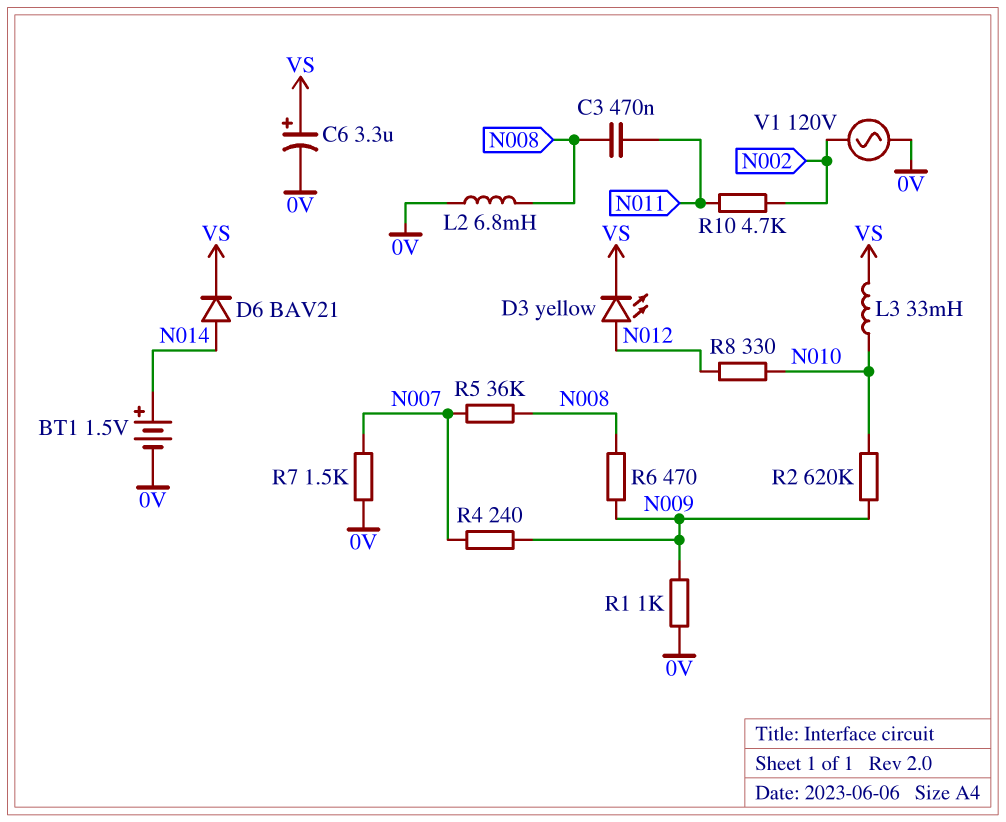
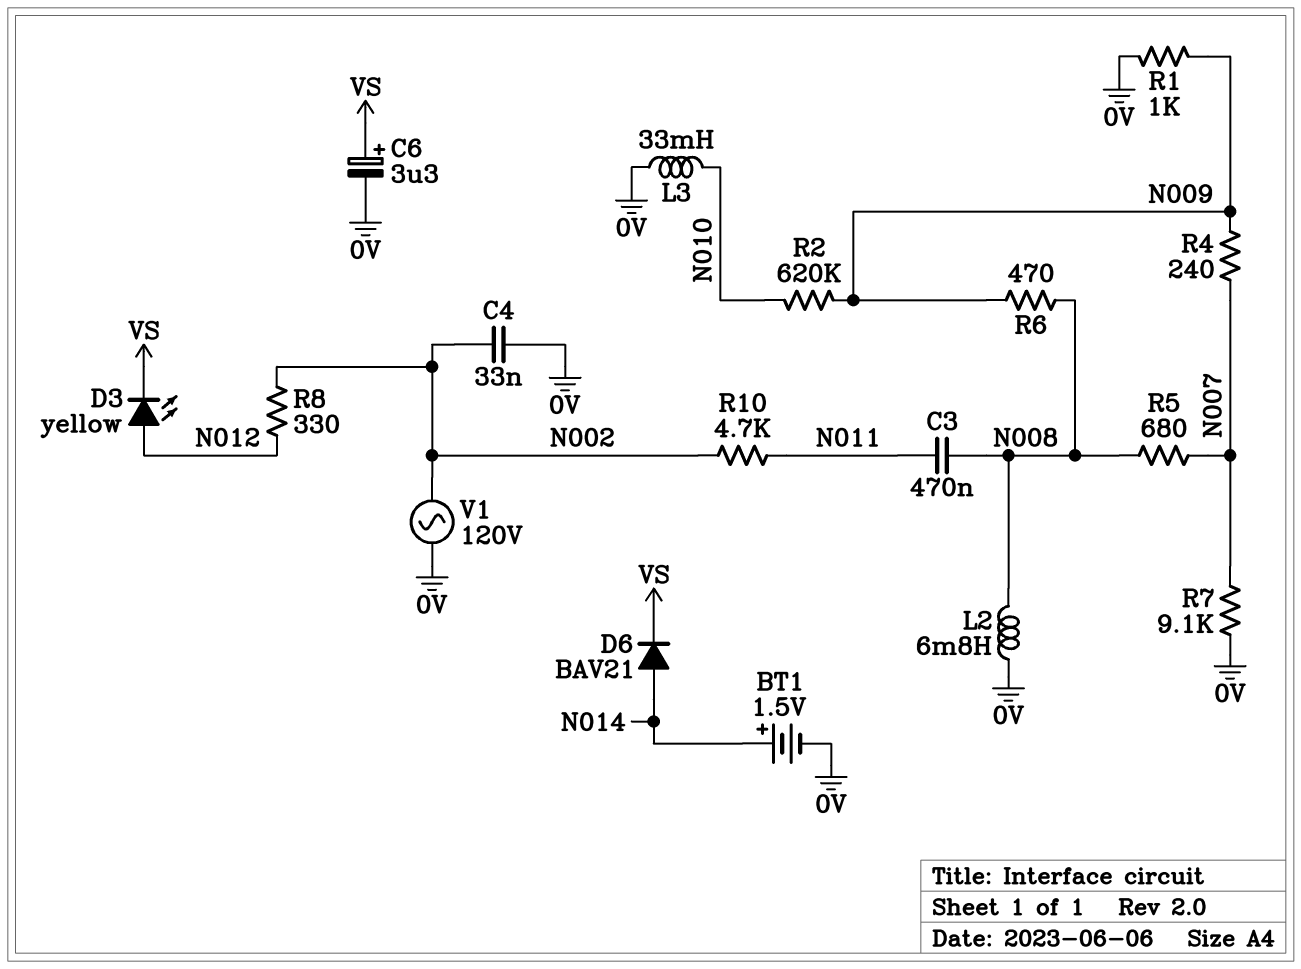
C4: none -> 33nF (0V, N002)
L3: 33mH (N010, VS) -> 33mH (0V, N010)
R5: 36k (N007, N008) -> 680 (N007, N008)
R7: 1.5k (0V, N007) -> 9.1k (0V, N007)
R8: 330 (N010, N012) -> 330 (N002, N012)

